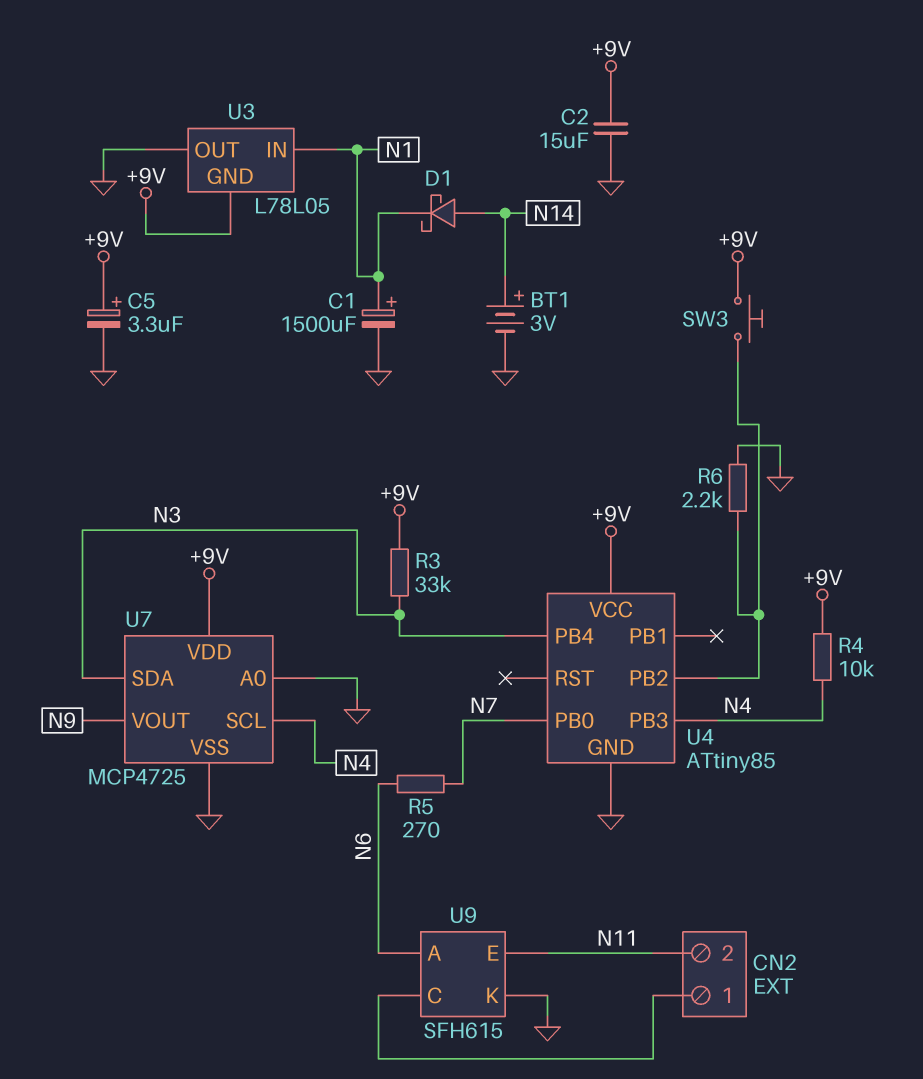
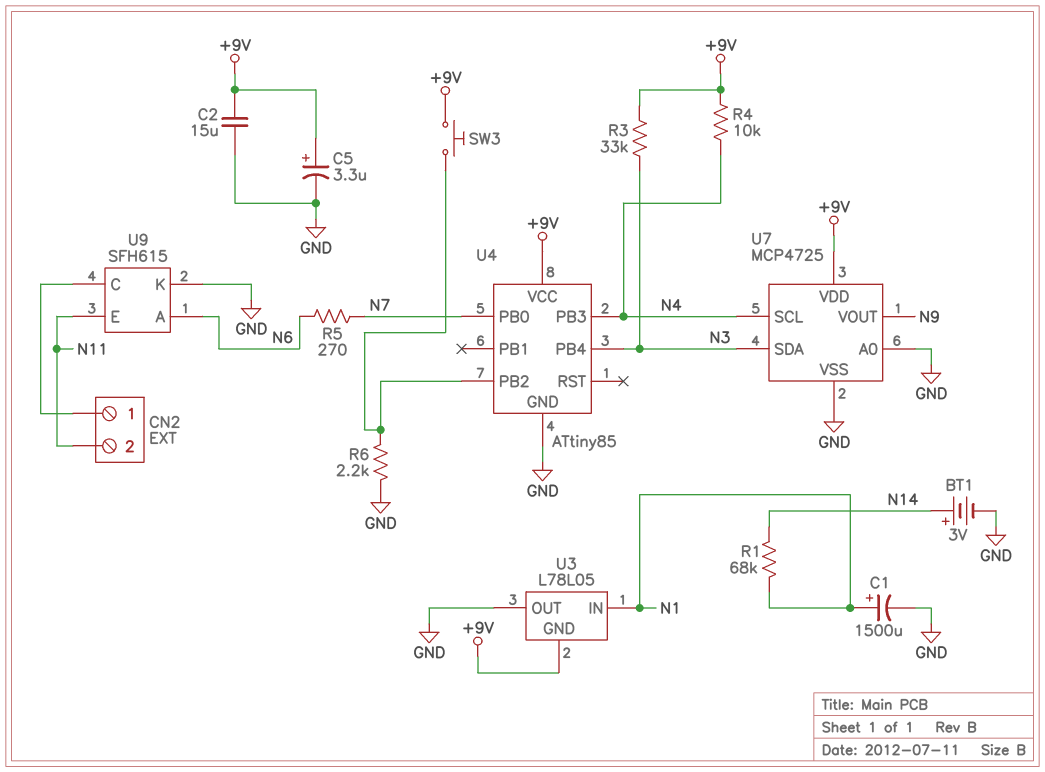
D1: schottky (A N14, K N1) -> none
R1: none -> 68k (N1, N14)

